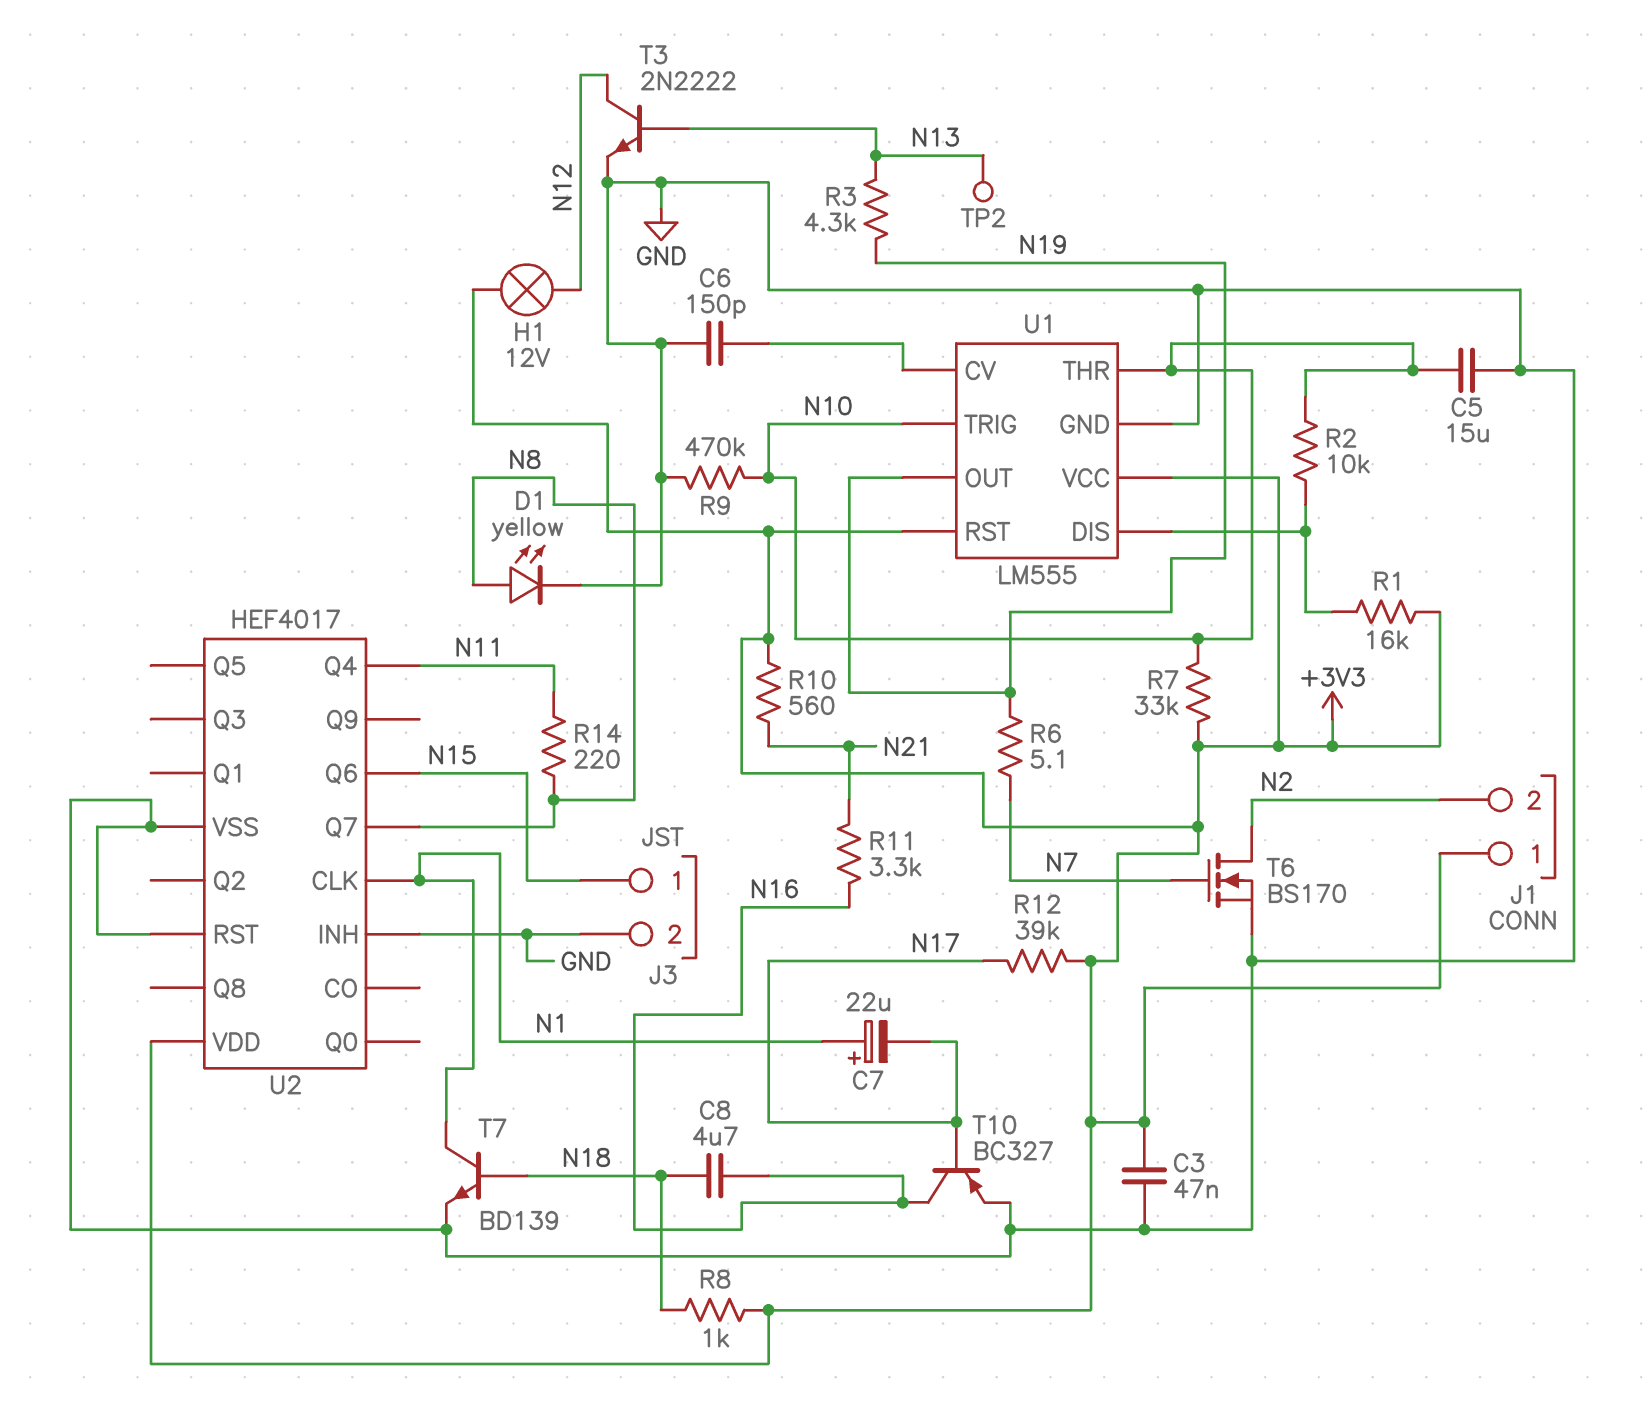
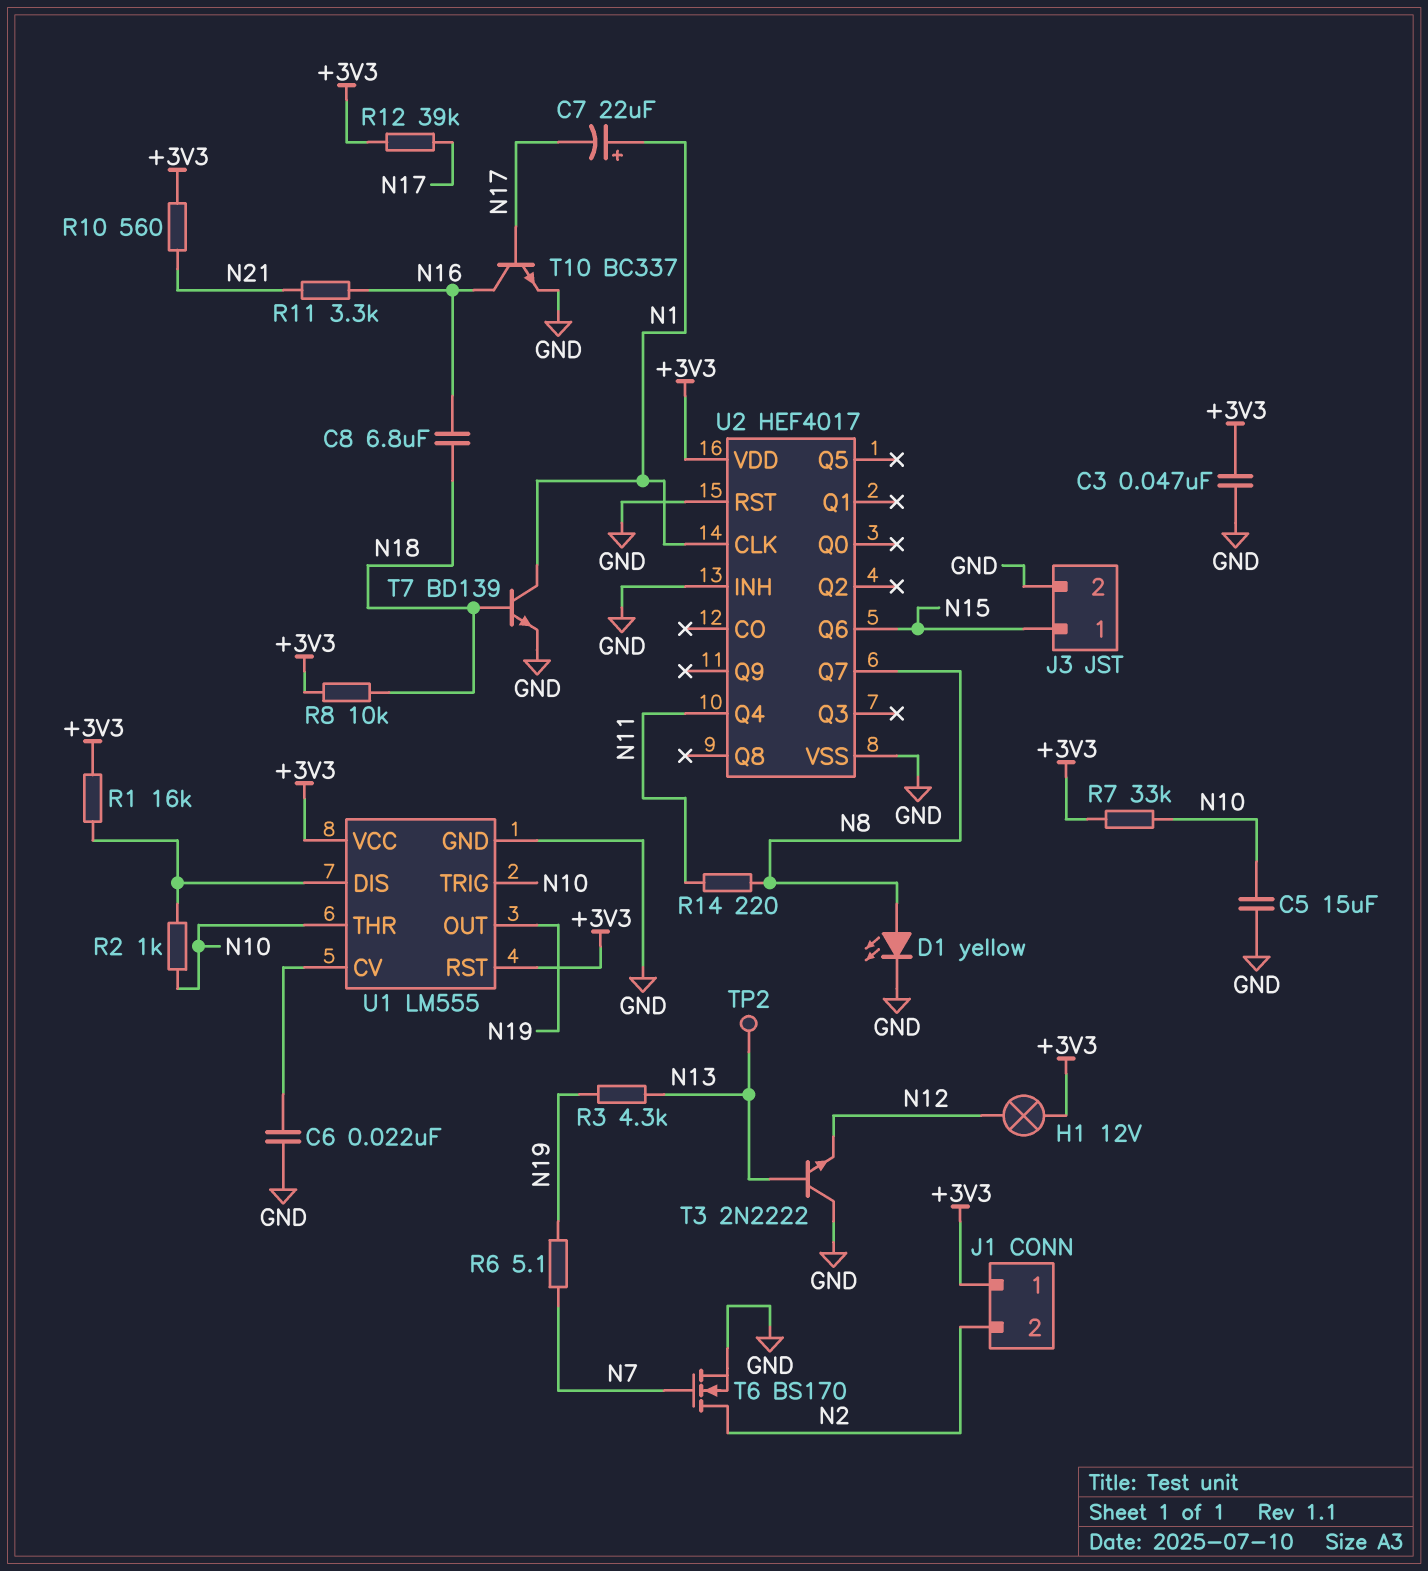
C6: 150pF (GND, U1/CV) -> 22nF (GND, U1/CV)
C8: 4.7uF (N16, N18) -> 6.8uF (N16, N18)
R2: 10k (N10, U1/DIS) -> 1k (N10, U1/DIS)
R8: 1k (+3V3, N18) -> 10k (+3V3, N18)
R9: 470k (GND, N10) -> none
T3: NPN 2N2222 (B N13, C N12, E GND) -> NPN 2N2222 (B N13, C GND, E N12)
T10: PNP BC327 (B N17, C N16, E GND) -> NPN BC337 (B N17, C N16, E GND)

